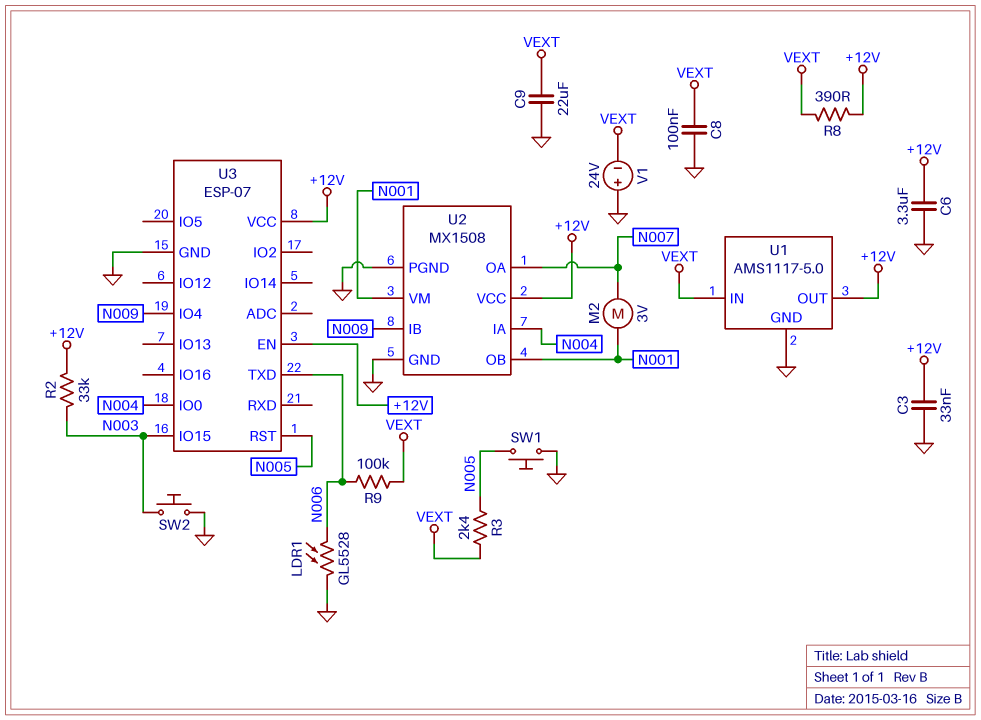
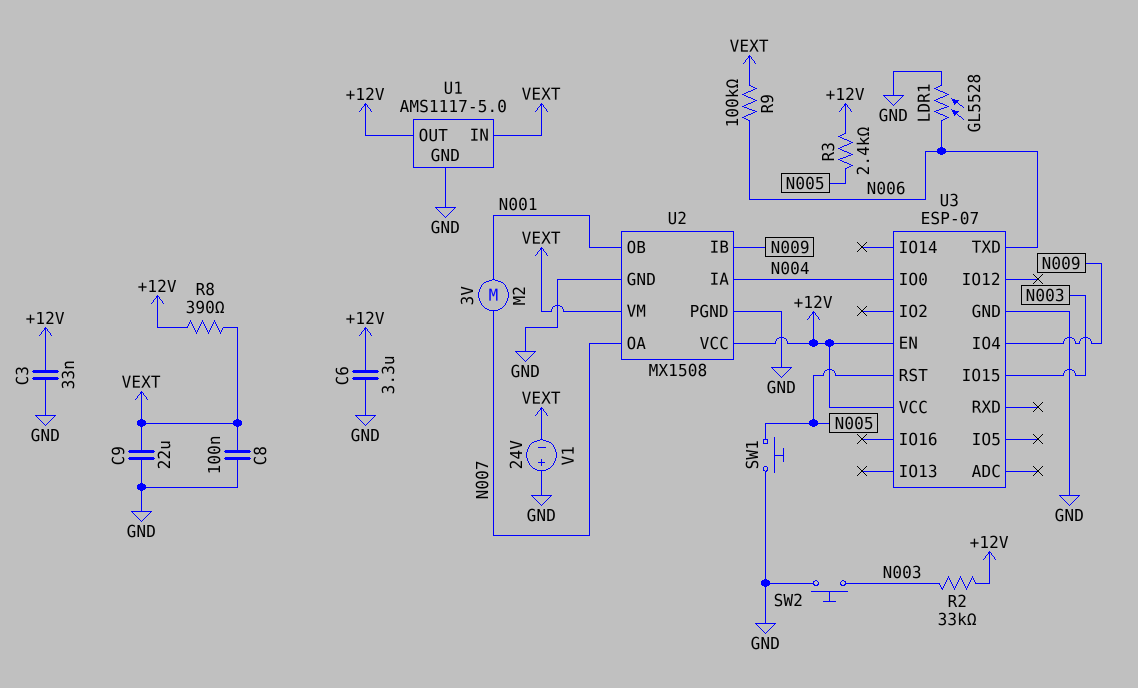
R3: 2.4k (N005, VEXT) -> 2.4k (+12V, N005)
U2 pin VM: N001 -> VEXT

